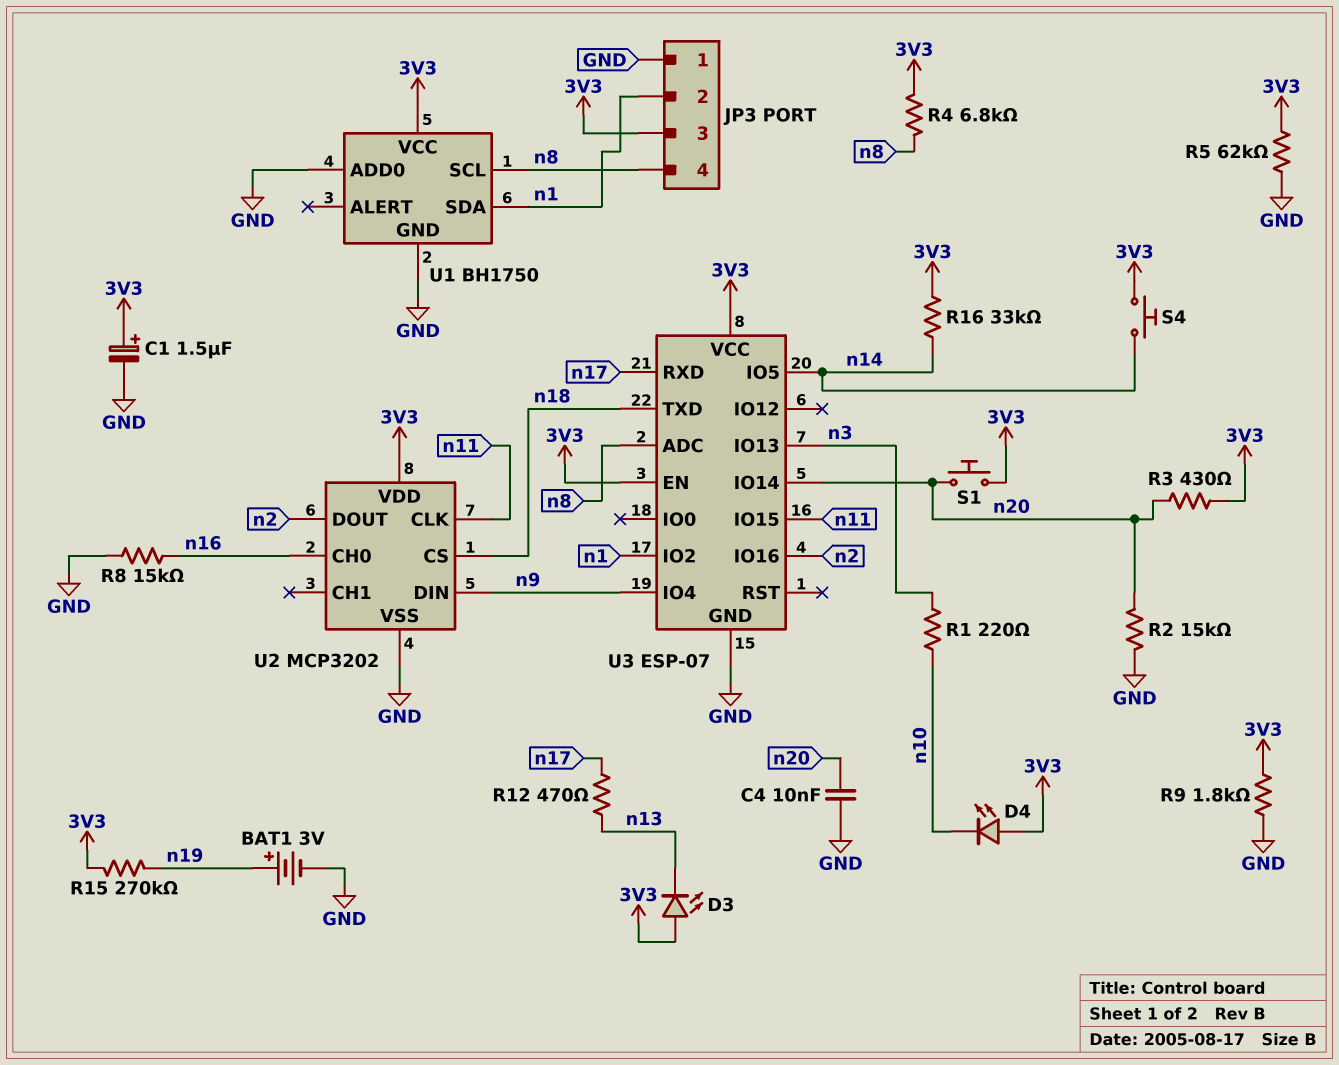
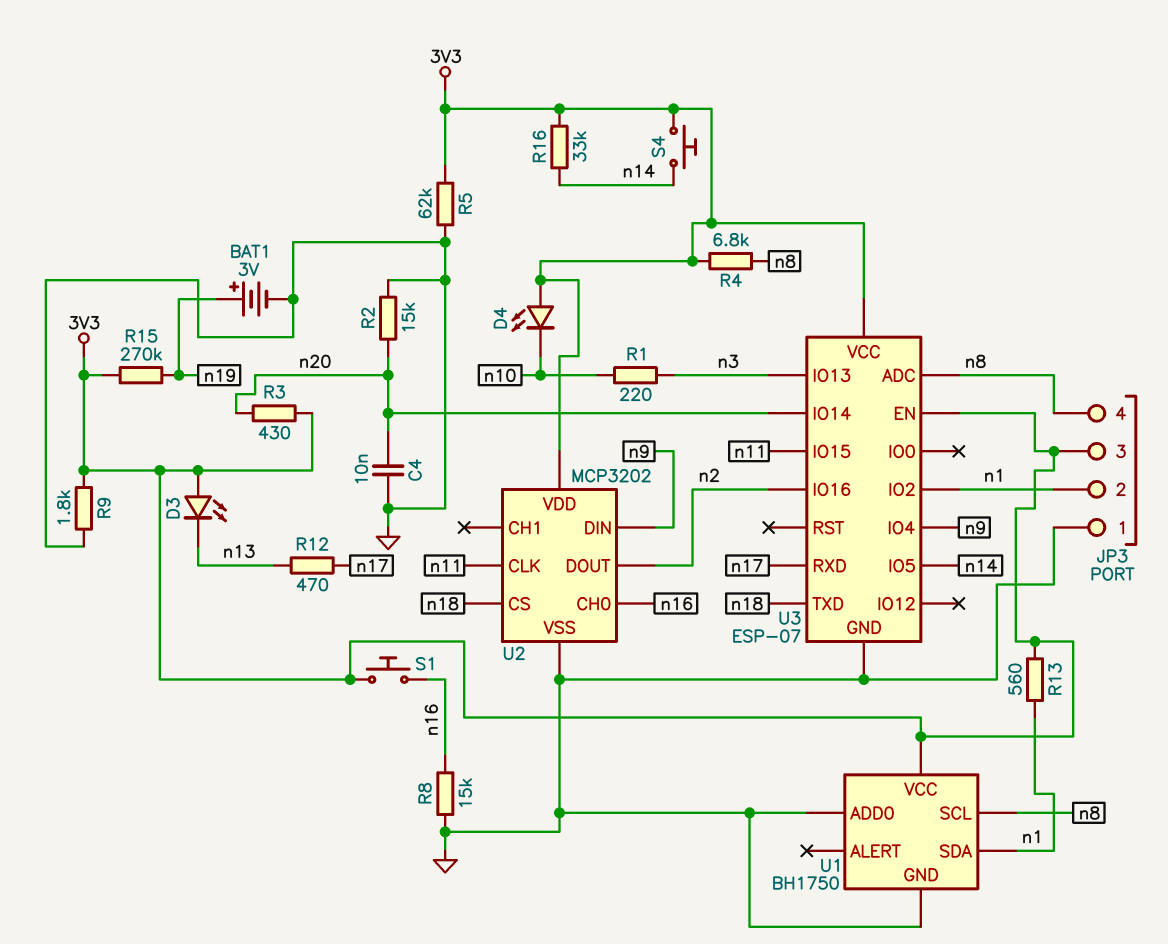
C1: 1.5uF (plus 3V3, minus GND) -> none
R13: none -> 560 (3V3, n1)
S1: button (3V3, n20) -> button (3V3, n16)

